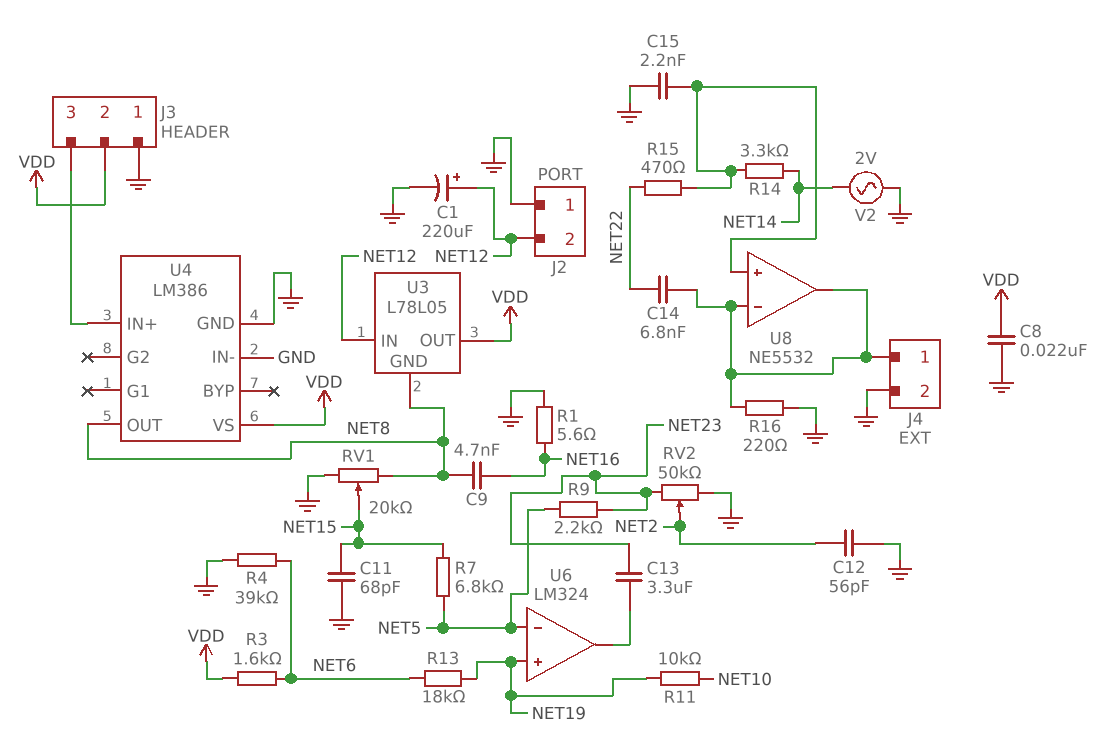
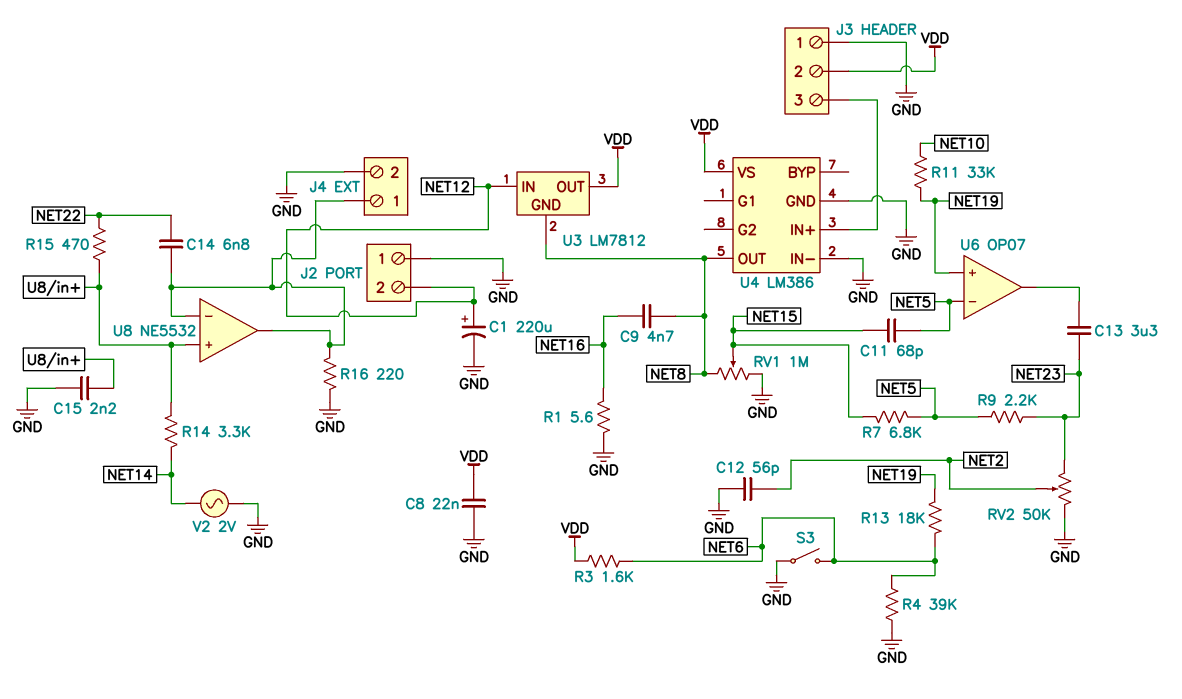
C11: 68pF (GND, NET15) -> 68pF (NET5, NET15)
R11: 10k (NET10, NET19) -> 33k (NET10, NET19)
RV1: 20k (GND, NET8, wiper NET15) -> 1M (GND, NET8, wiper NET15)
S3: none -> switch (GND, NET6)
U3: L78L05 -> LM7812
U6: LM324 -> OP07

